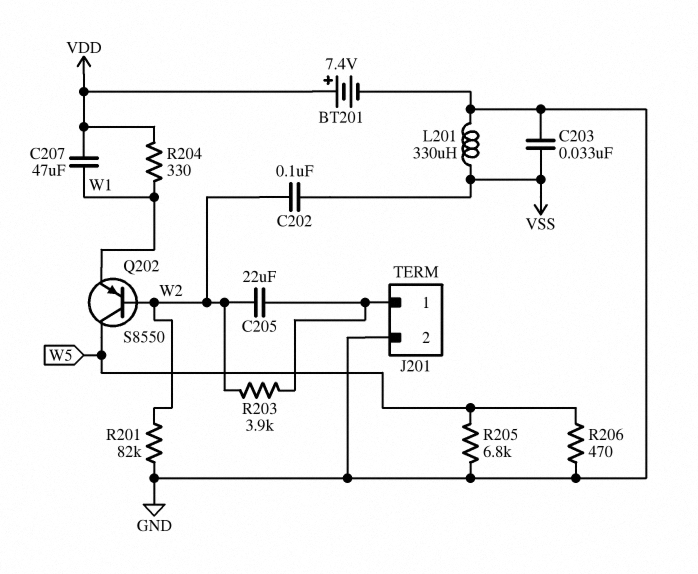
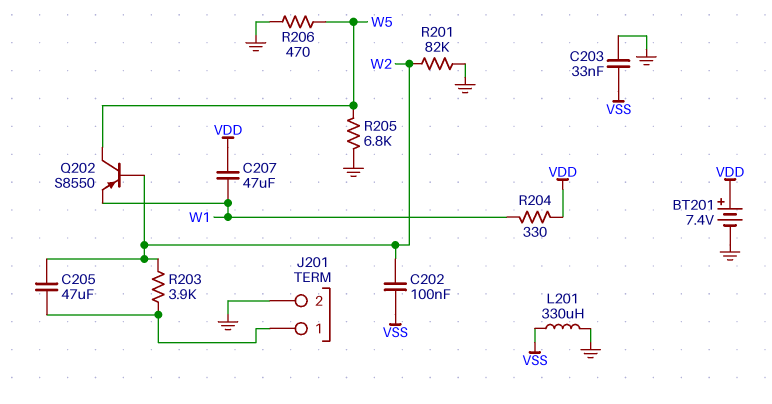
C205: 22uF (J201/1, W2) -> 47uF (J201/1, W2)

